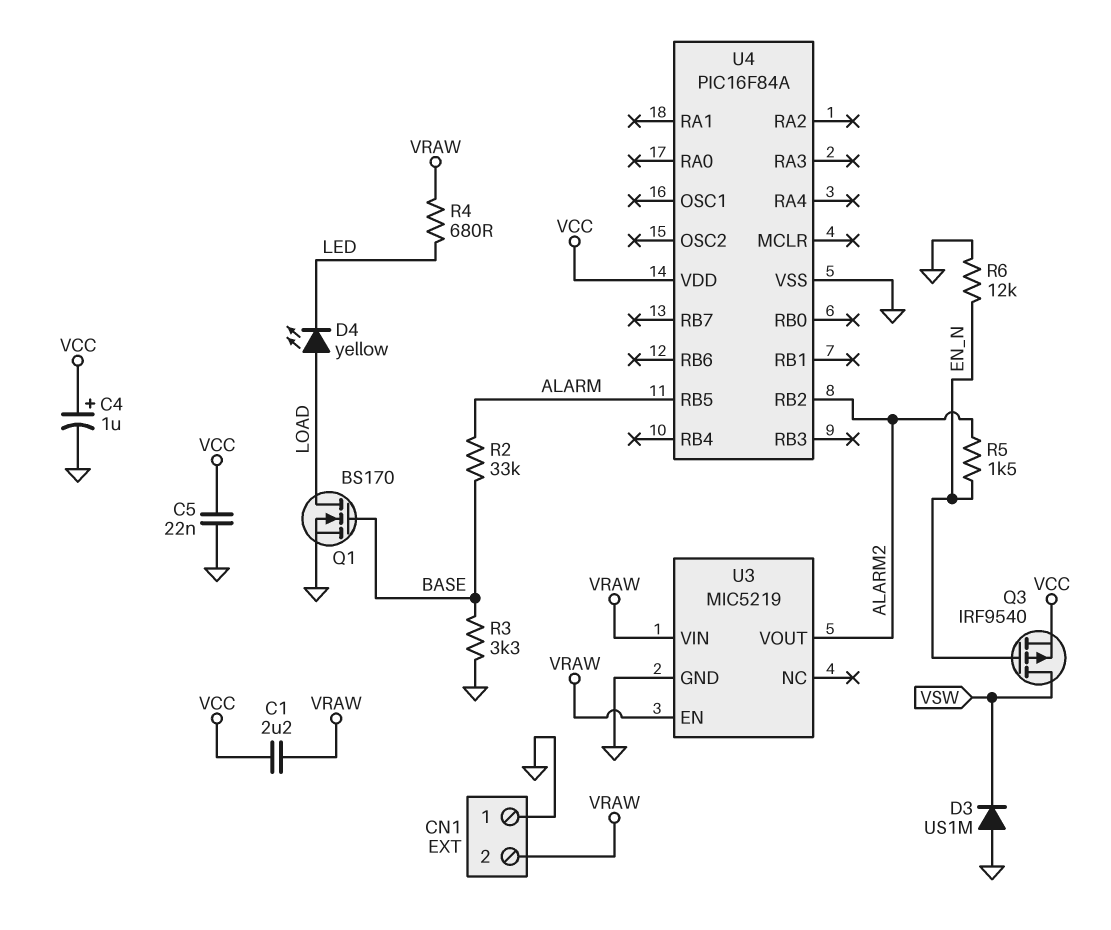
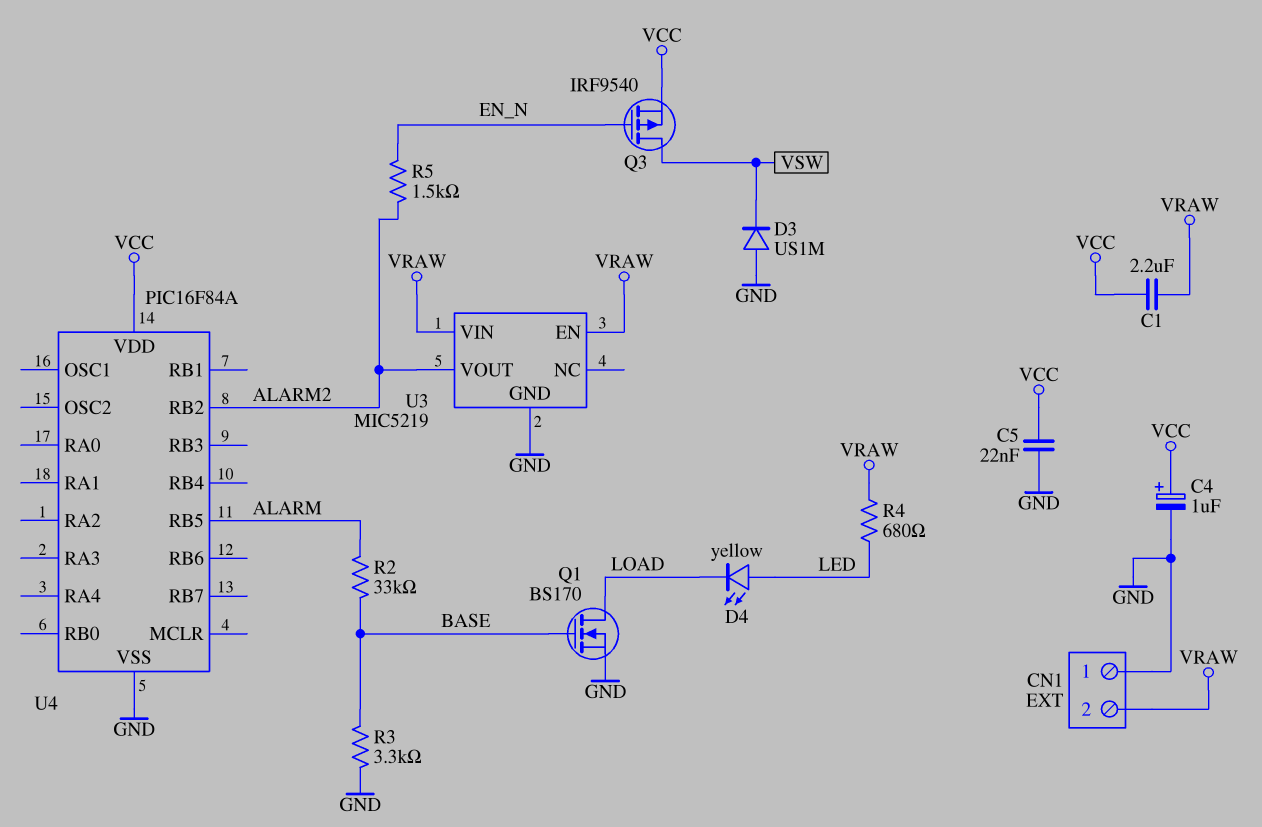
D4: LED yellow (A LOAD, K LED) -> LED yellow (A LED, K LOAD)
R6: 12k (EN_N, GND) -> none

